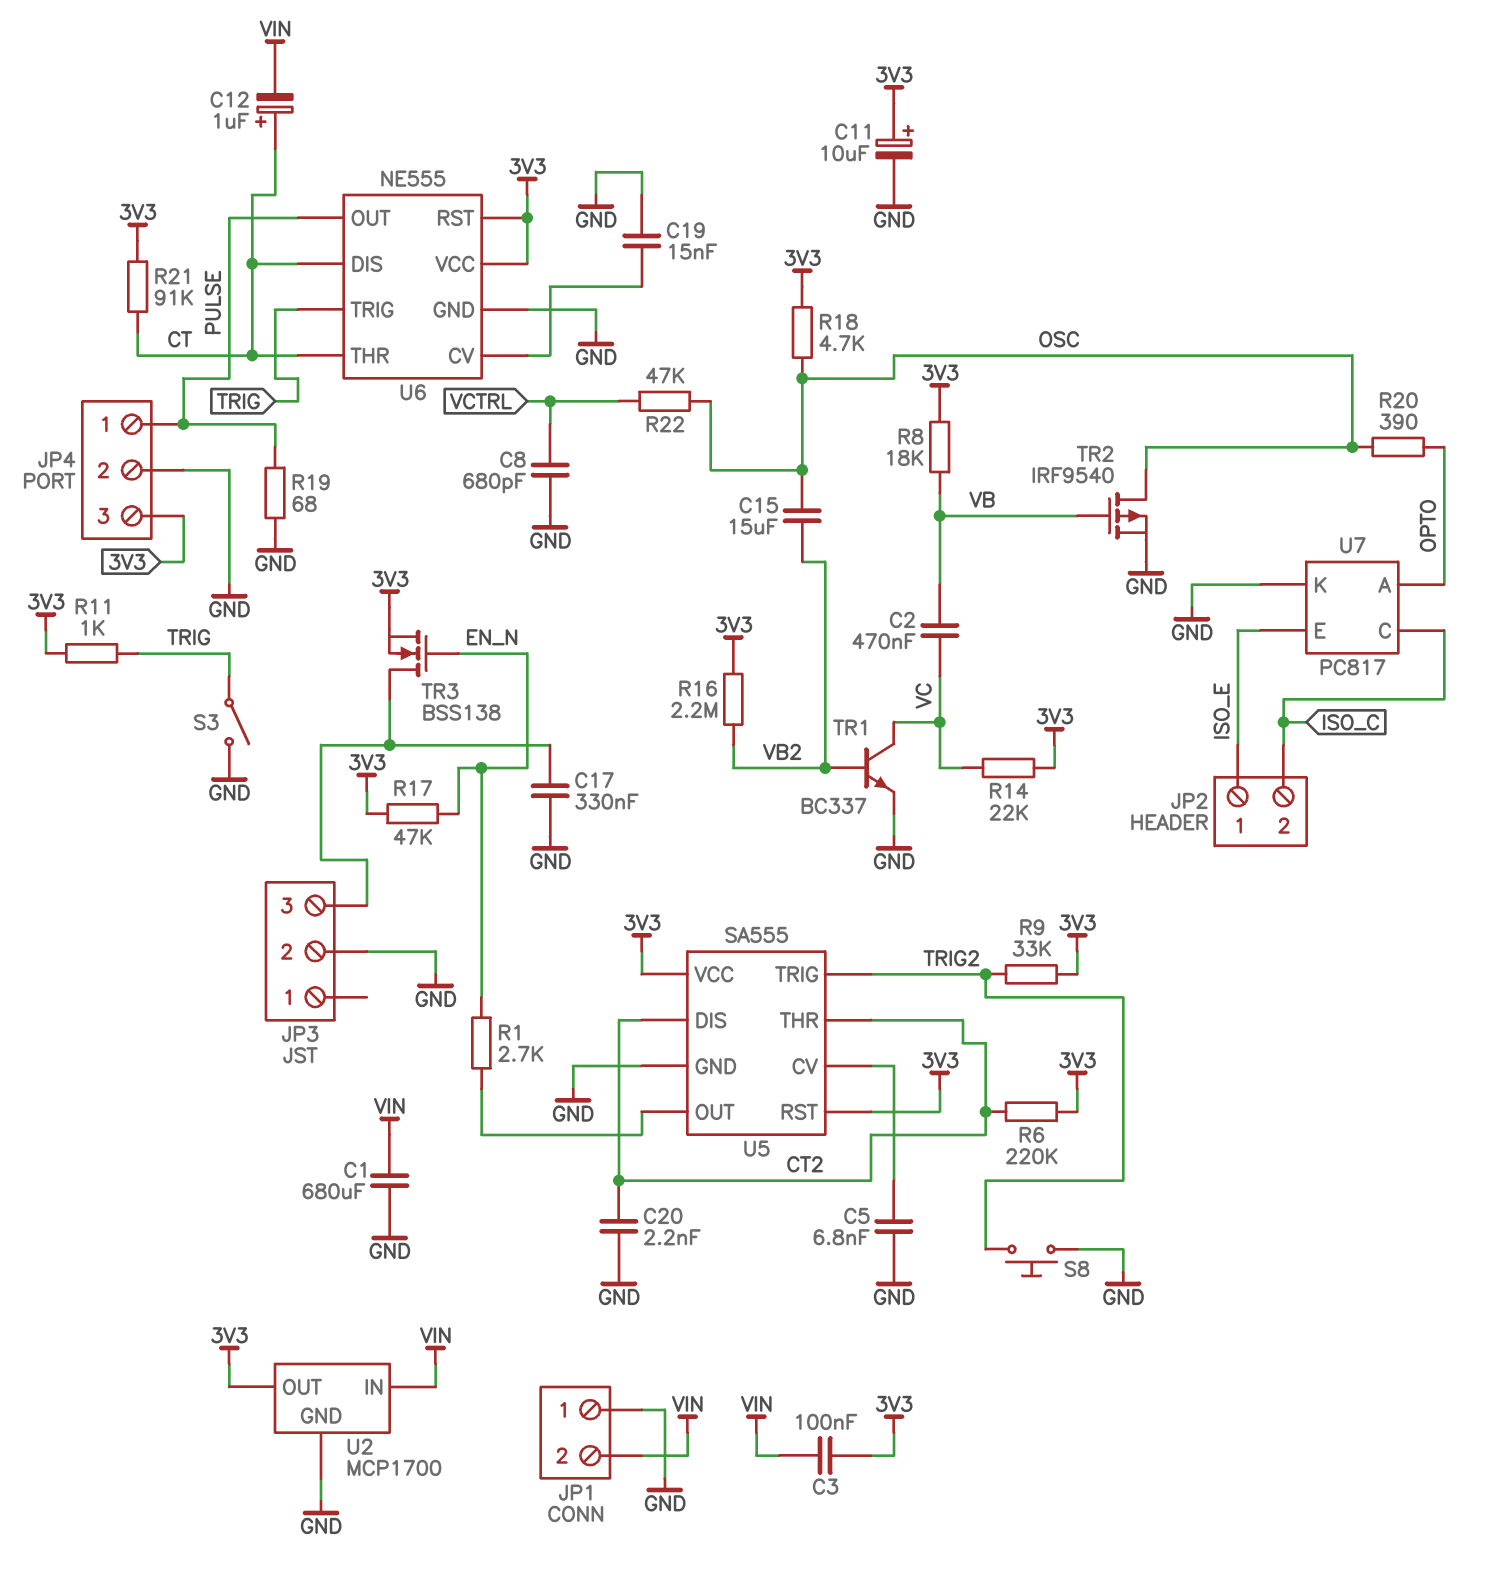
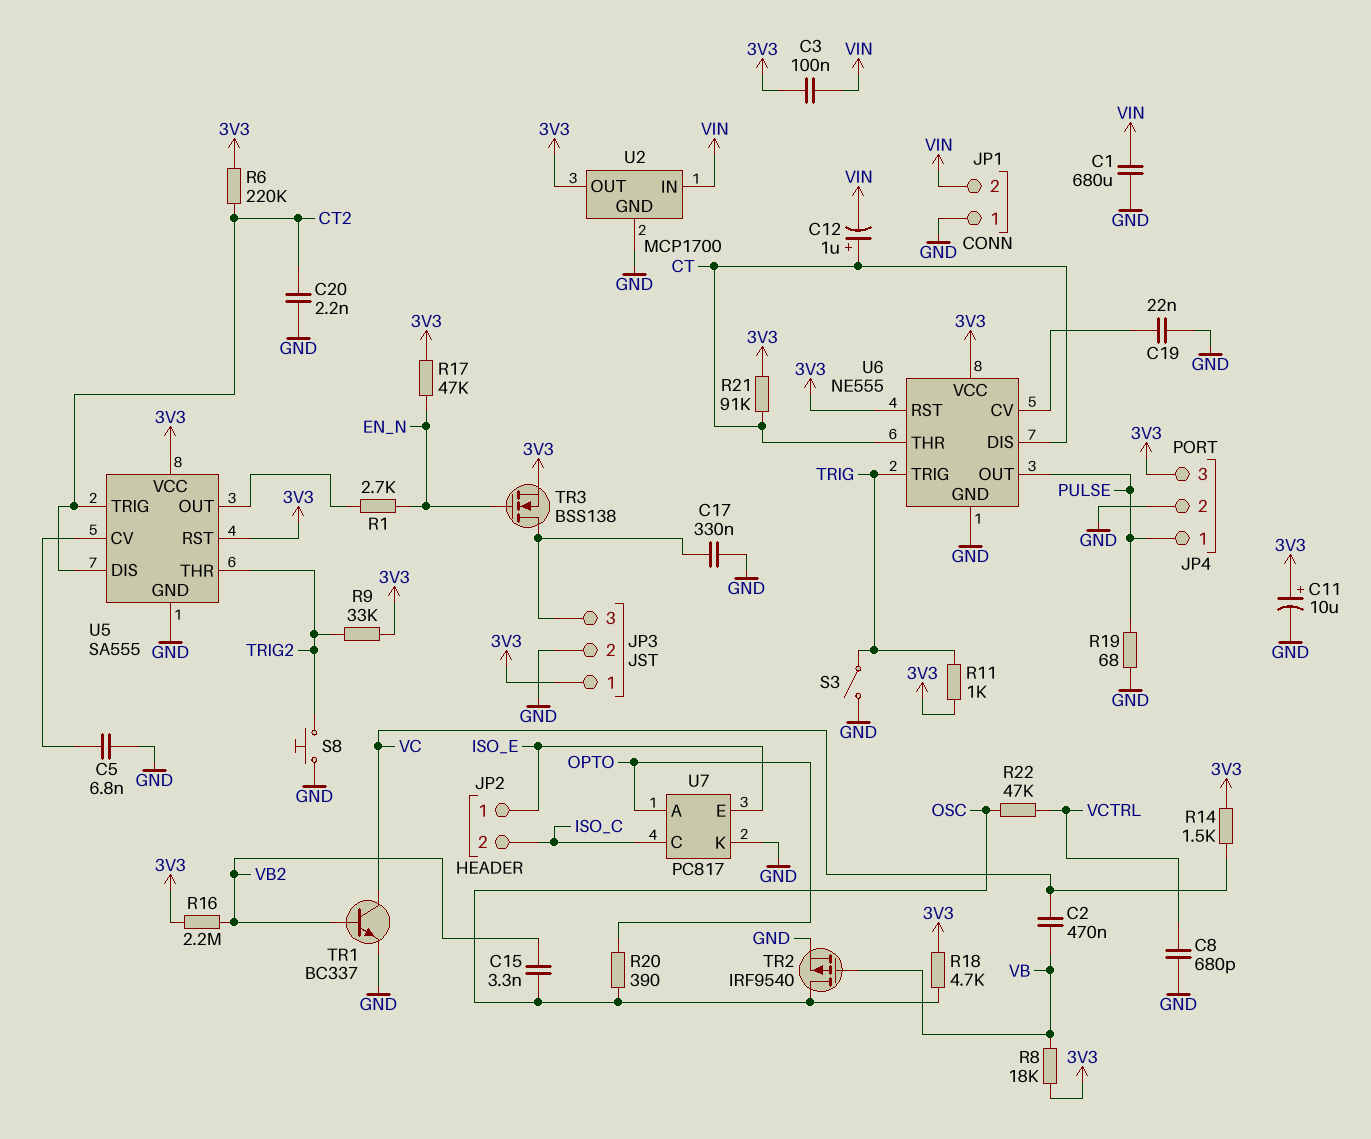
C15: 15uF (OSC, VB2) -> 3.3nF (OSC, VB2)
C19: 15nF (GND, U6/CV) -> 22nF (GND, U6/CV)
JP3 pin 1: none -> 3V3
R14: 22k (3V3, VC) -> 1.5k (3V3, VC)
U5 pin THR: CT2 -> TRIG2
U5 pin TRIG: TRIG2 -> CT2

